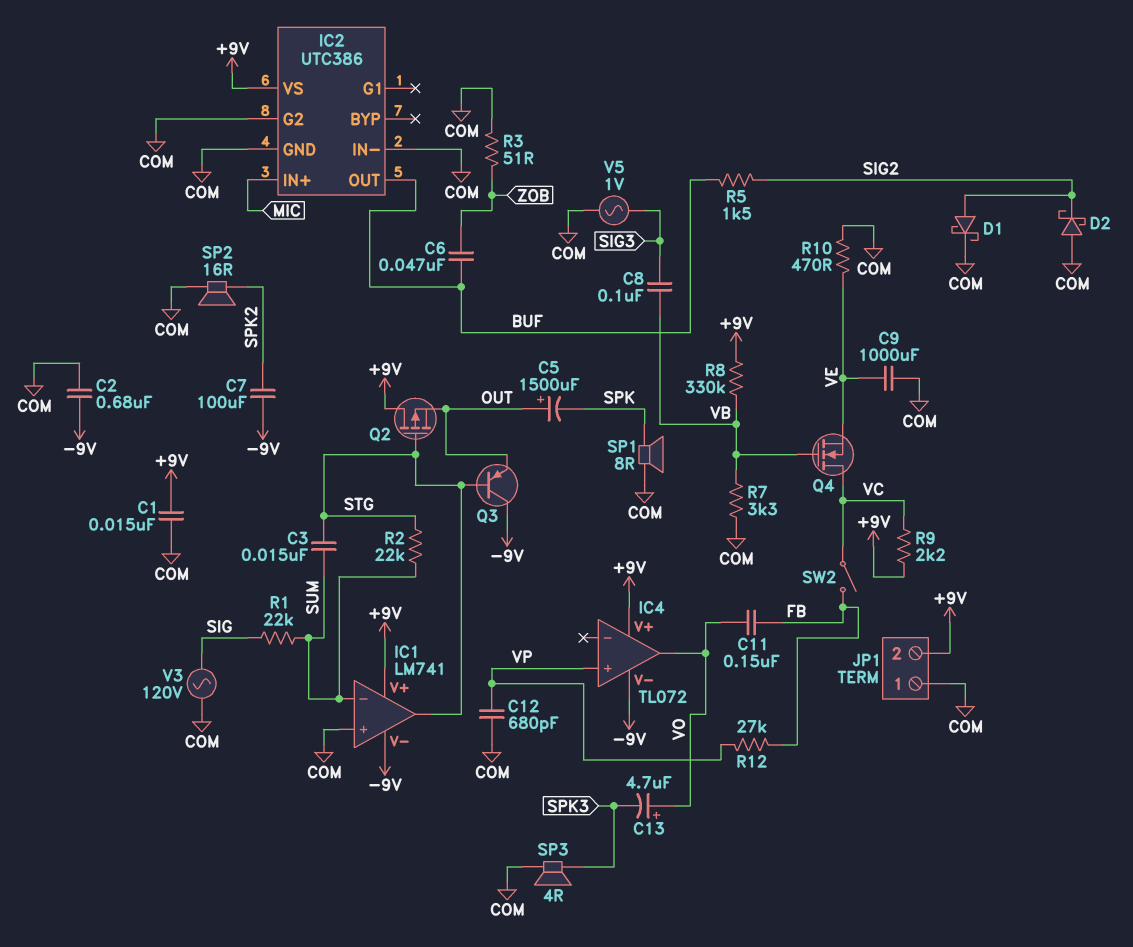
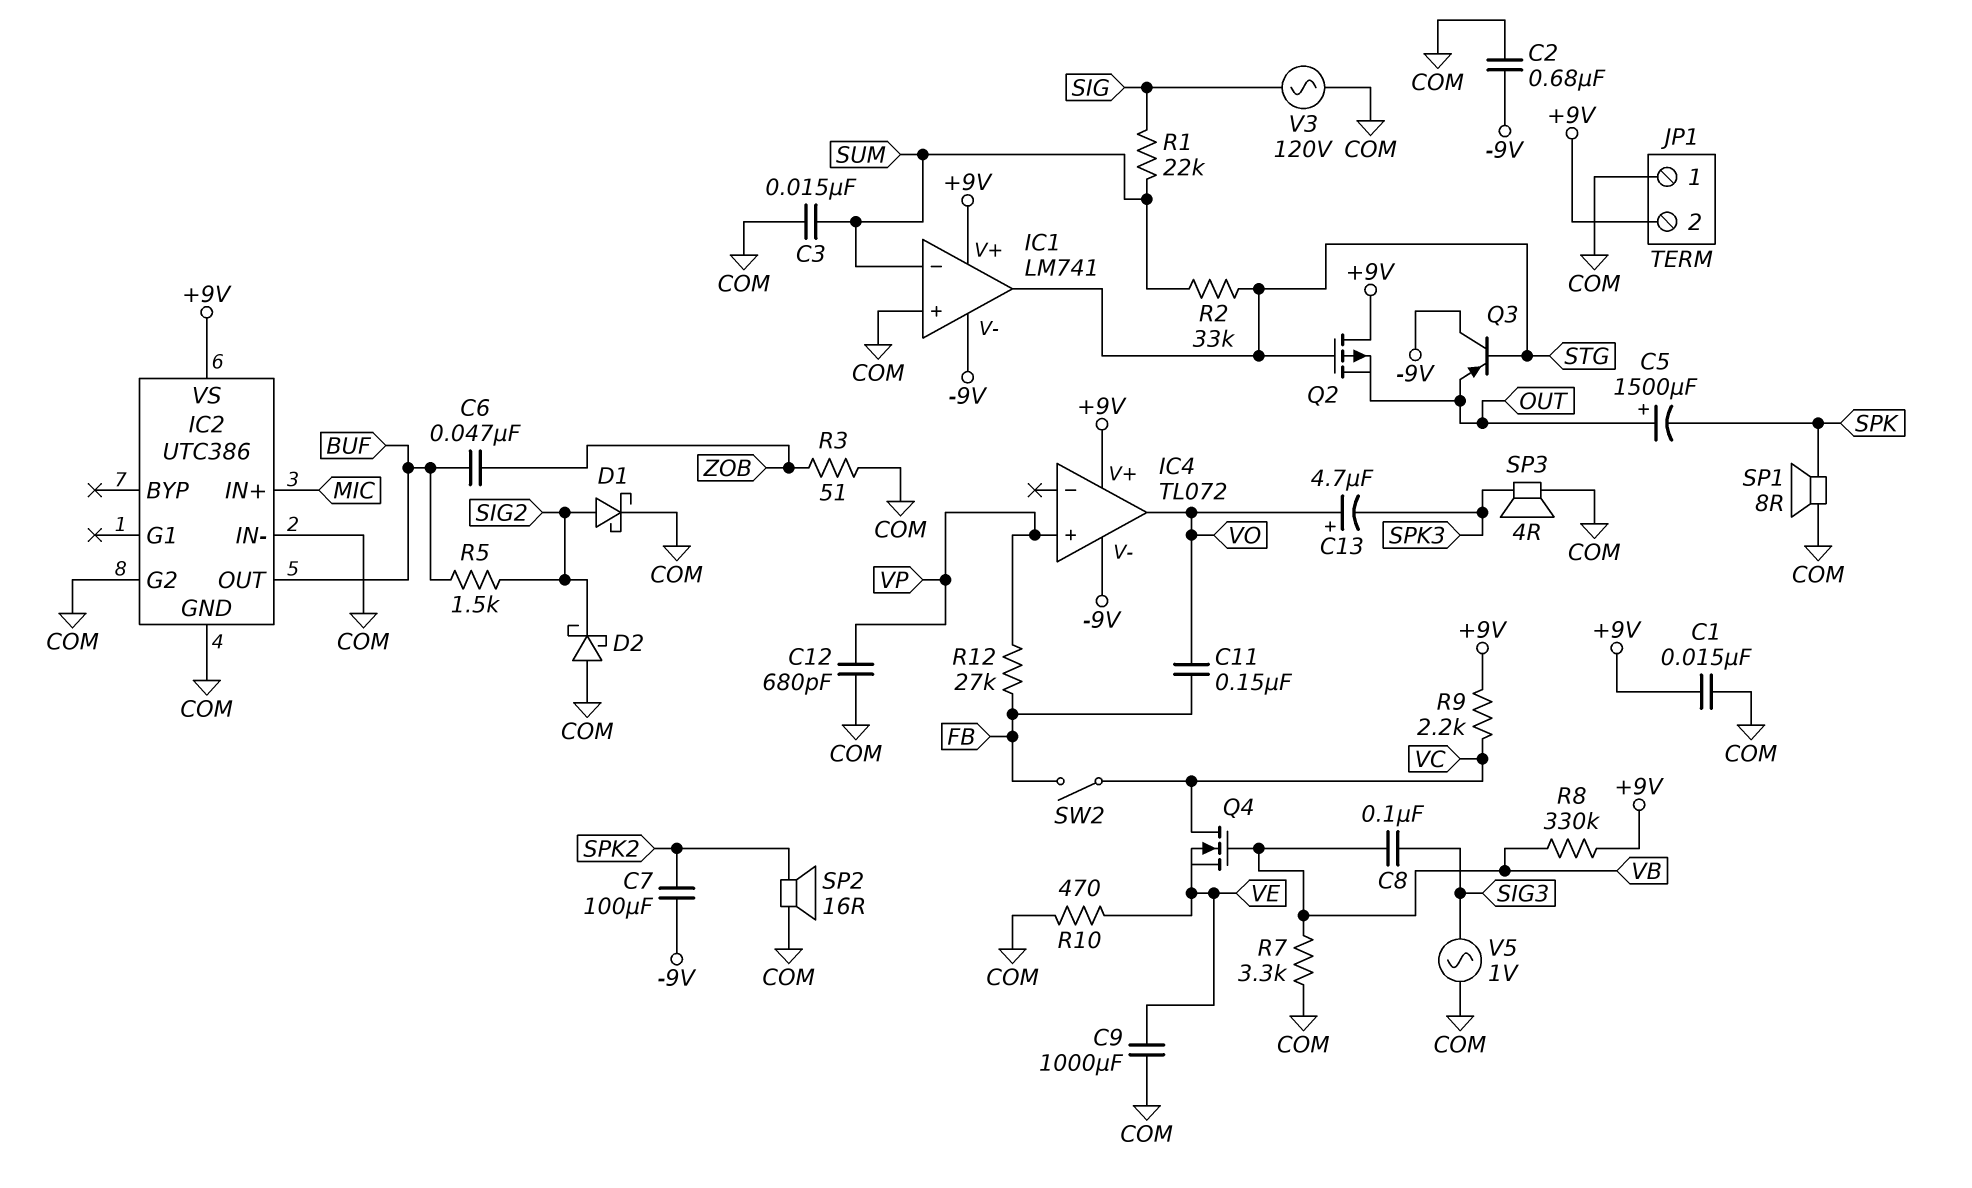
C3: 15nF (STG, SUM) -> 15nF (COM, SUM)
R2: 22k (STG, SUM) -> 33k (STG, SUM)

